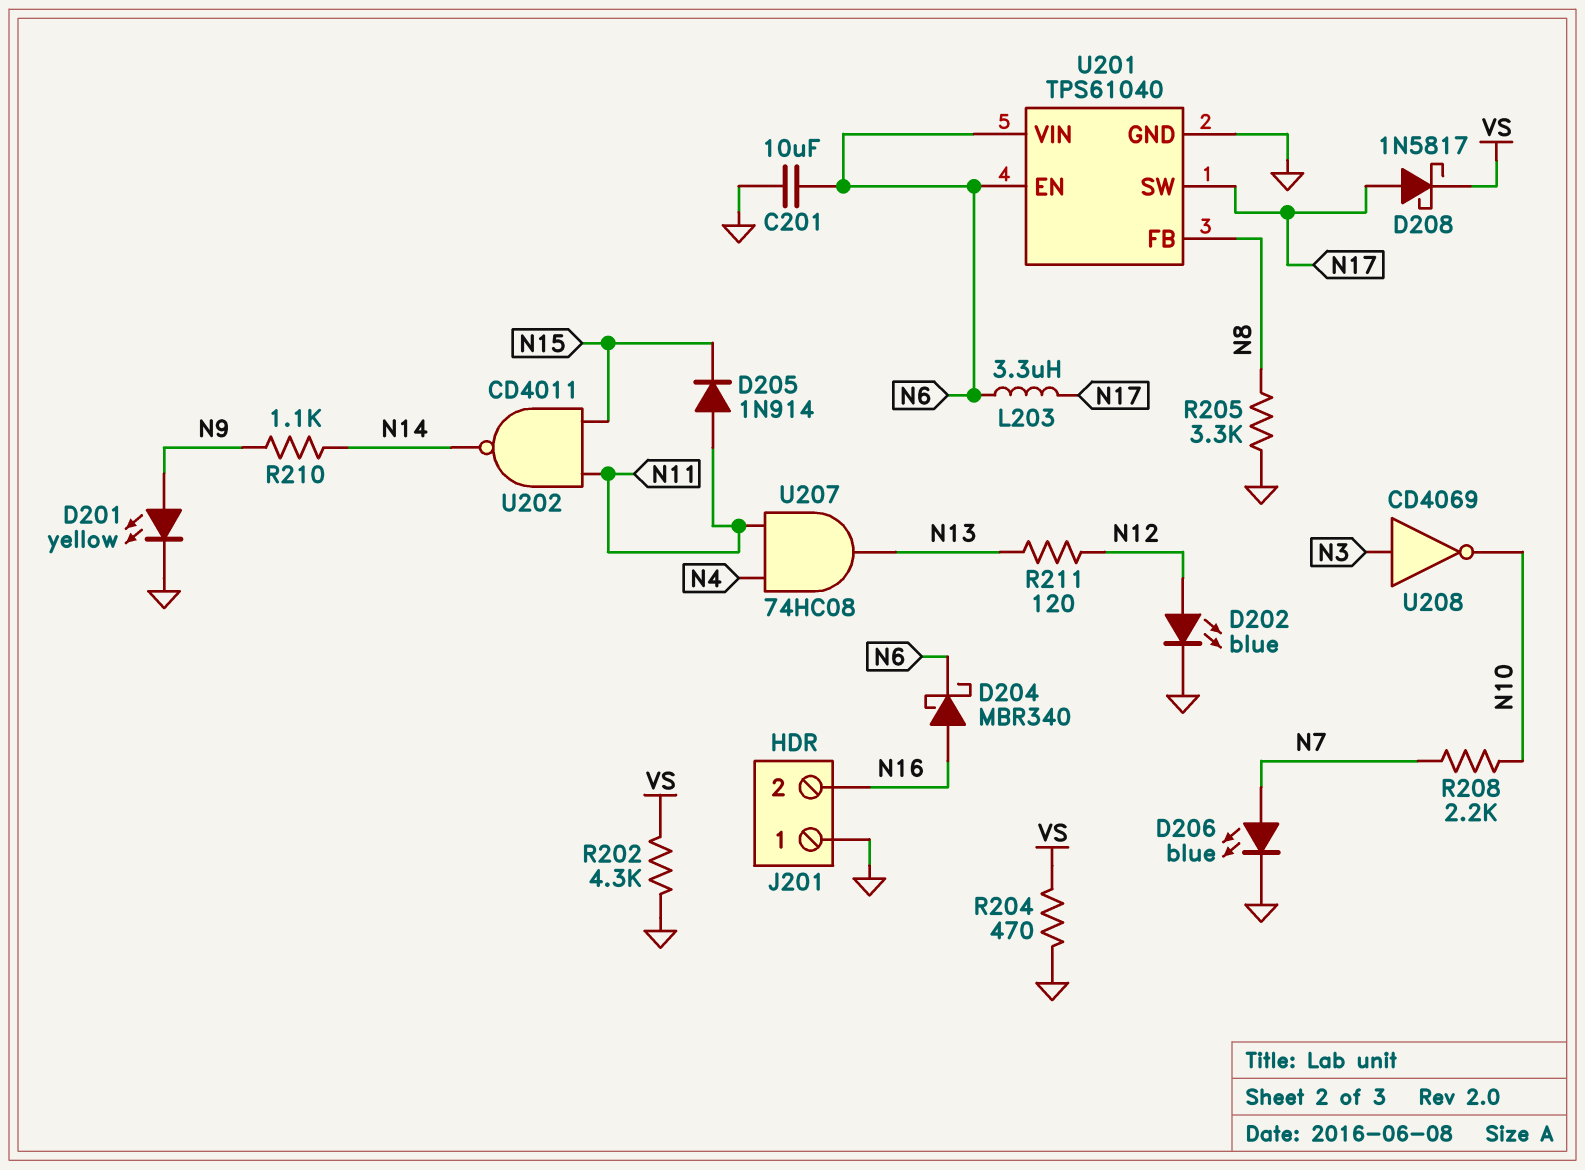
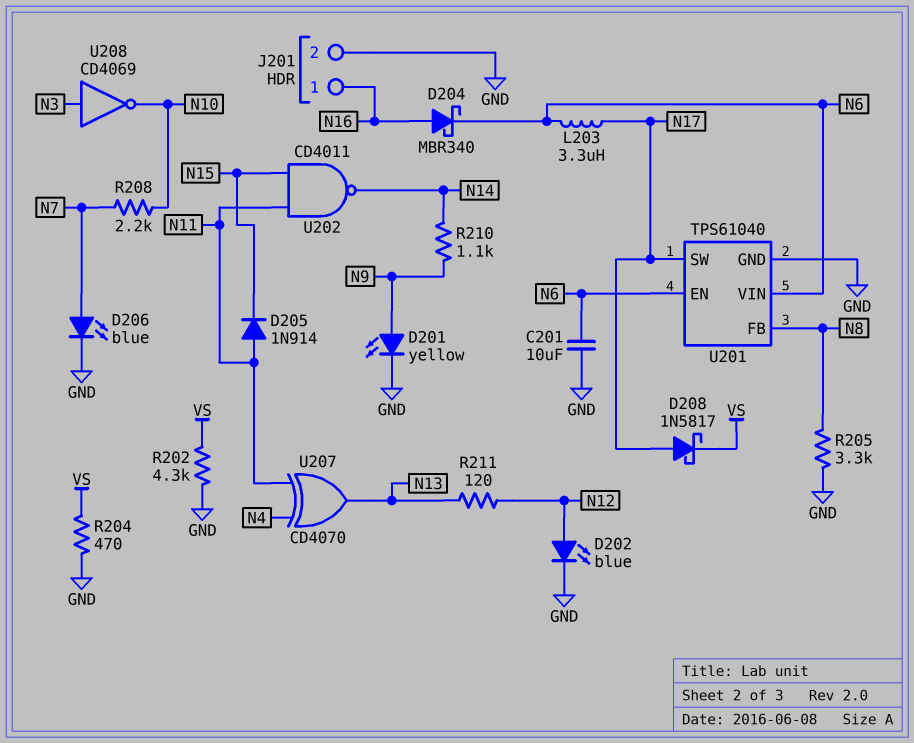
J201 pin 1: GND -> N16
J201 pin 2: N16 -> GND
U207: AND 74HC08 (in N4, in N11, out N13) -> XOR CD4070 (in N4, in N11, out N13)

